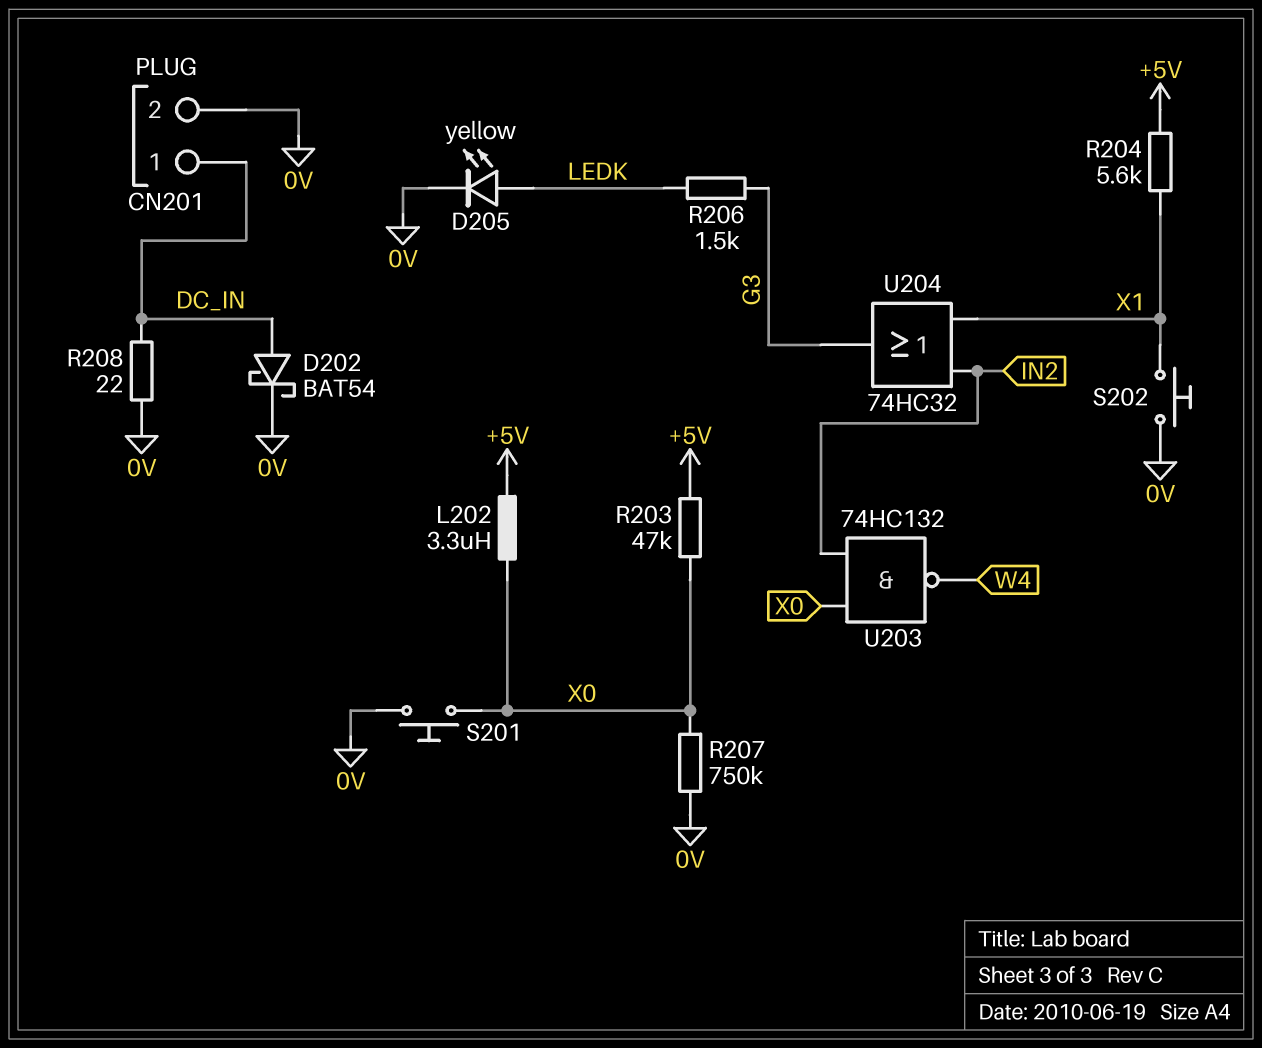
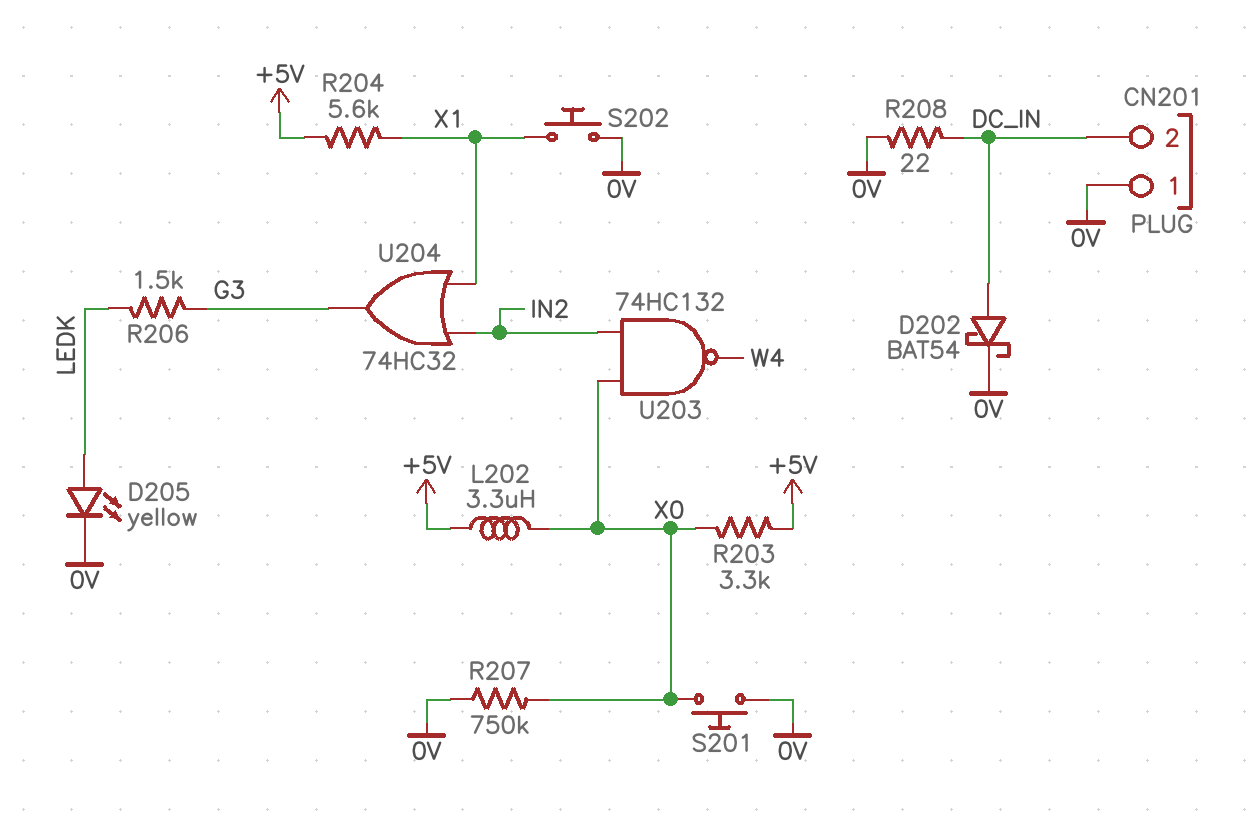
CN201 pin 1: DC_IN -> 0V
CN201 pin 2: 0V -> DC_IN
R203: 47k (+5V, X0) -> 3.3k (+5V, X0)

